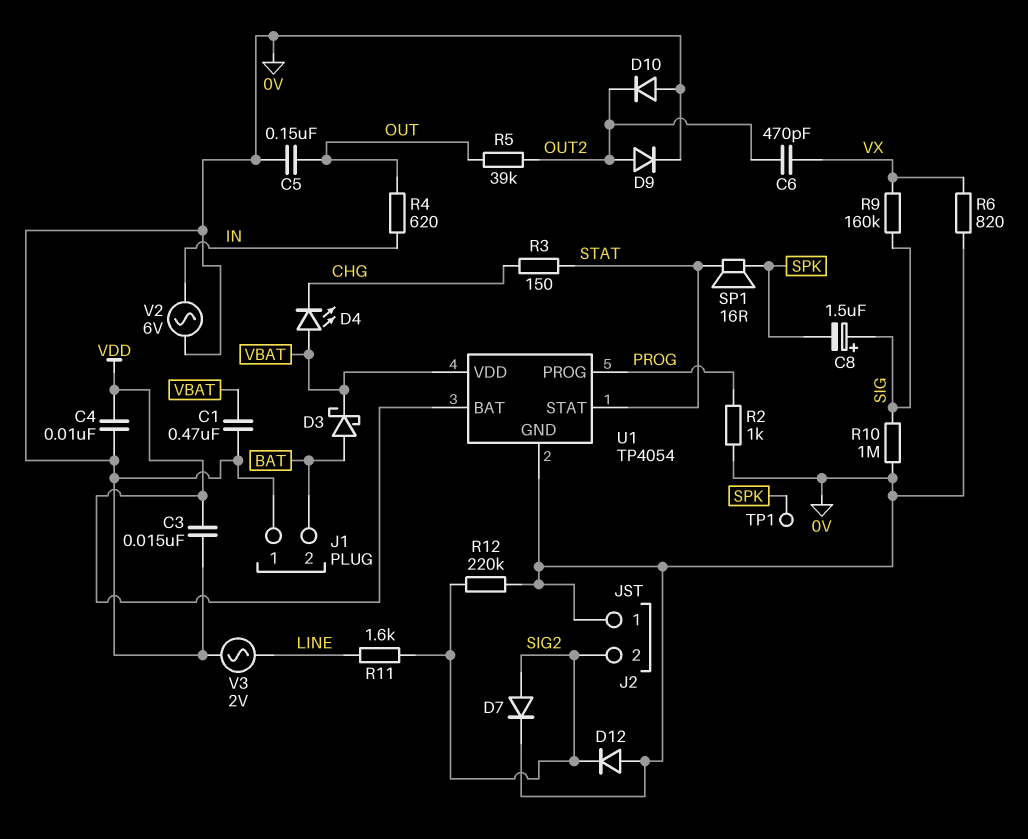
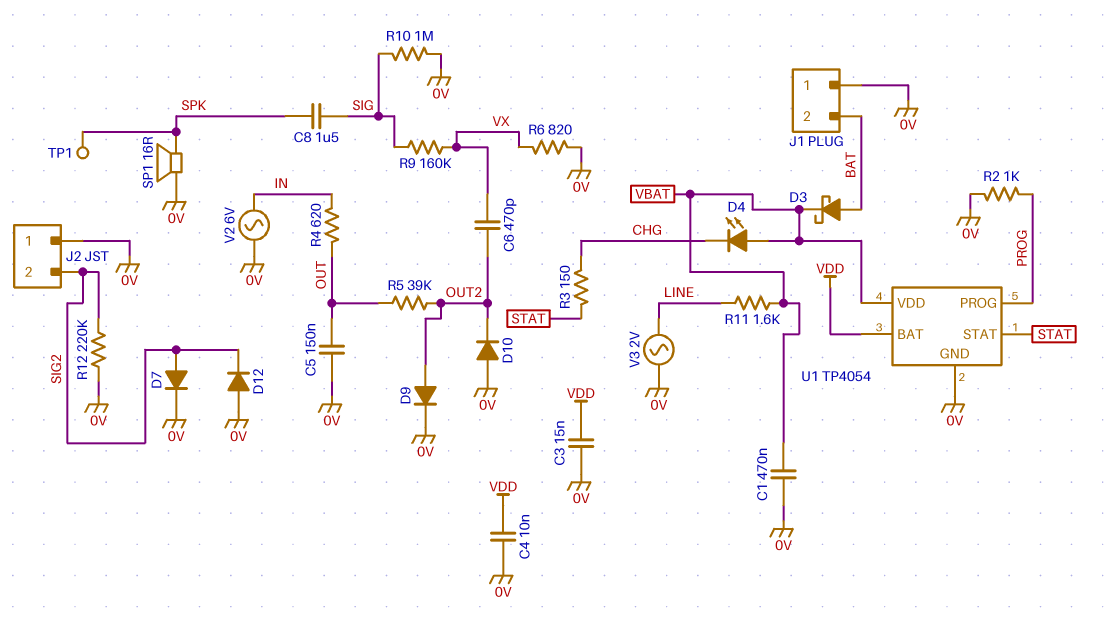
C8: 1.5uF (plus SIG, minus SPK) -> 1.5uF (SIG, SPK)
R11: 1.6k (LINE, SIG2) -> 1.6k (LINE, VBAT)
SP1: speaker 16R (SPK, STAT) -> speaker 16R (0V, SPK)

